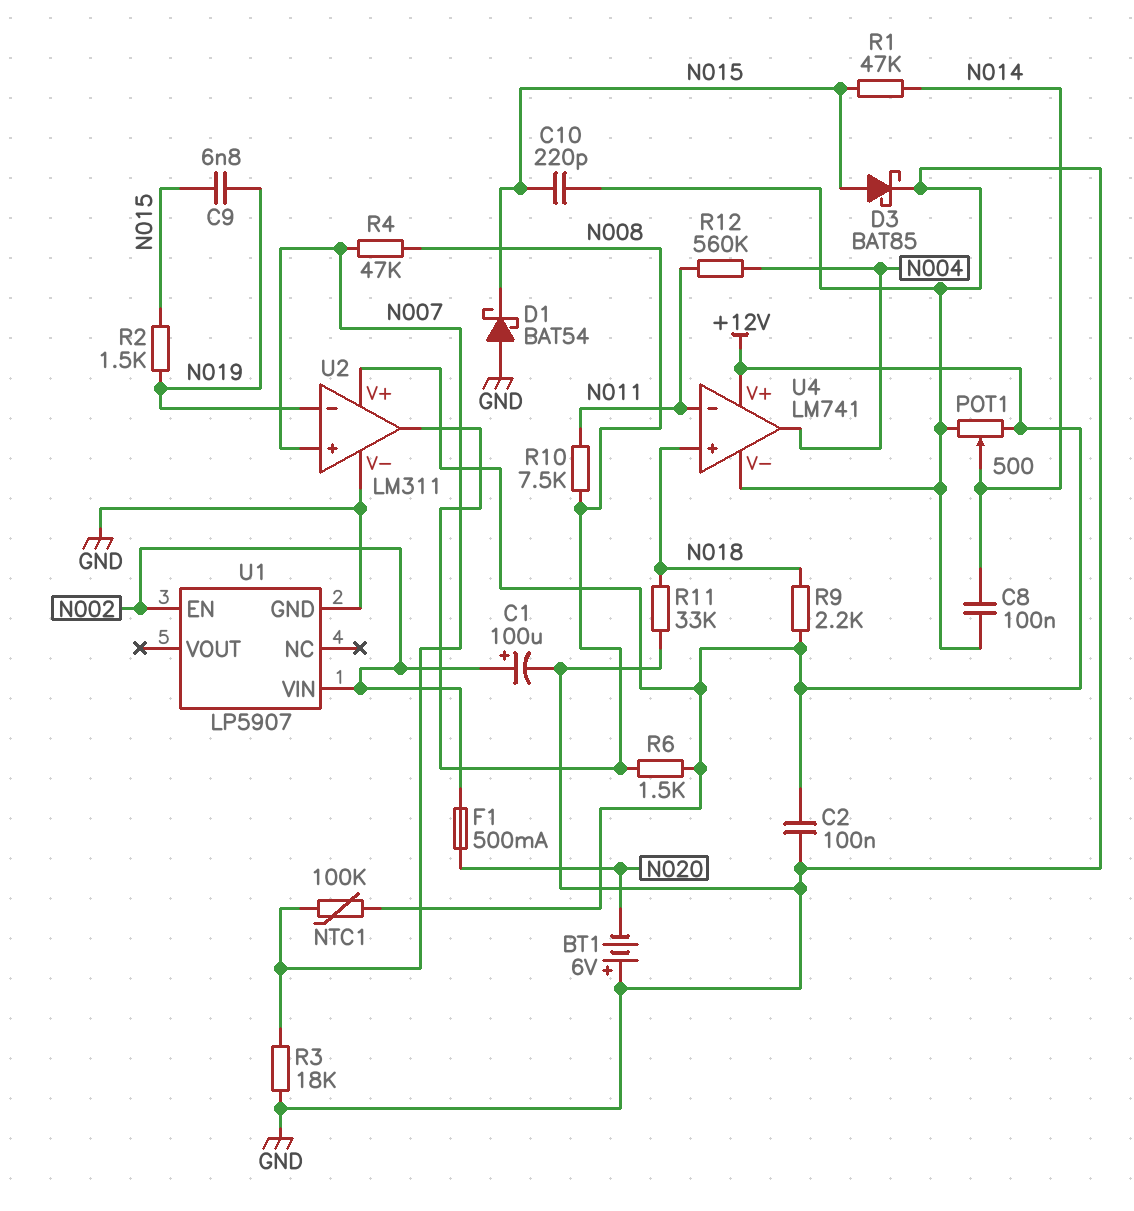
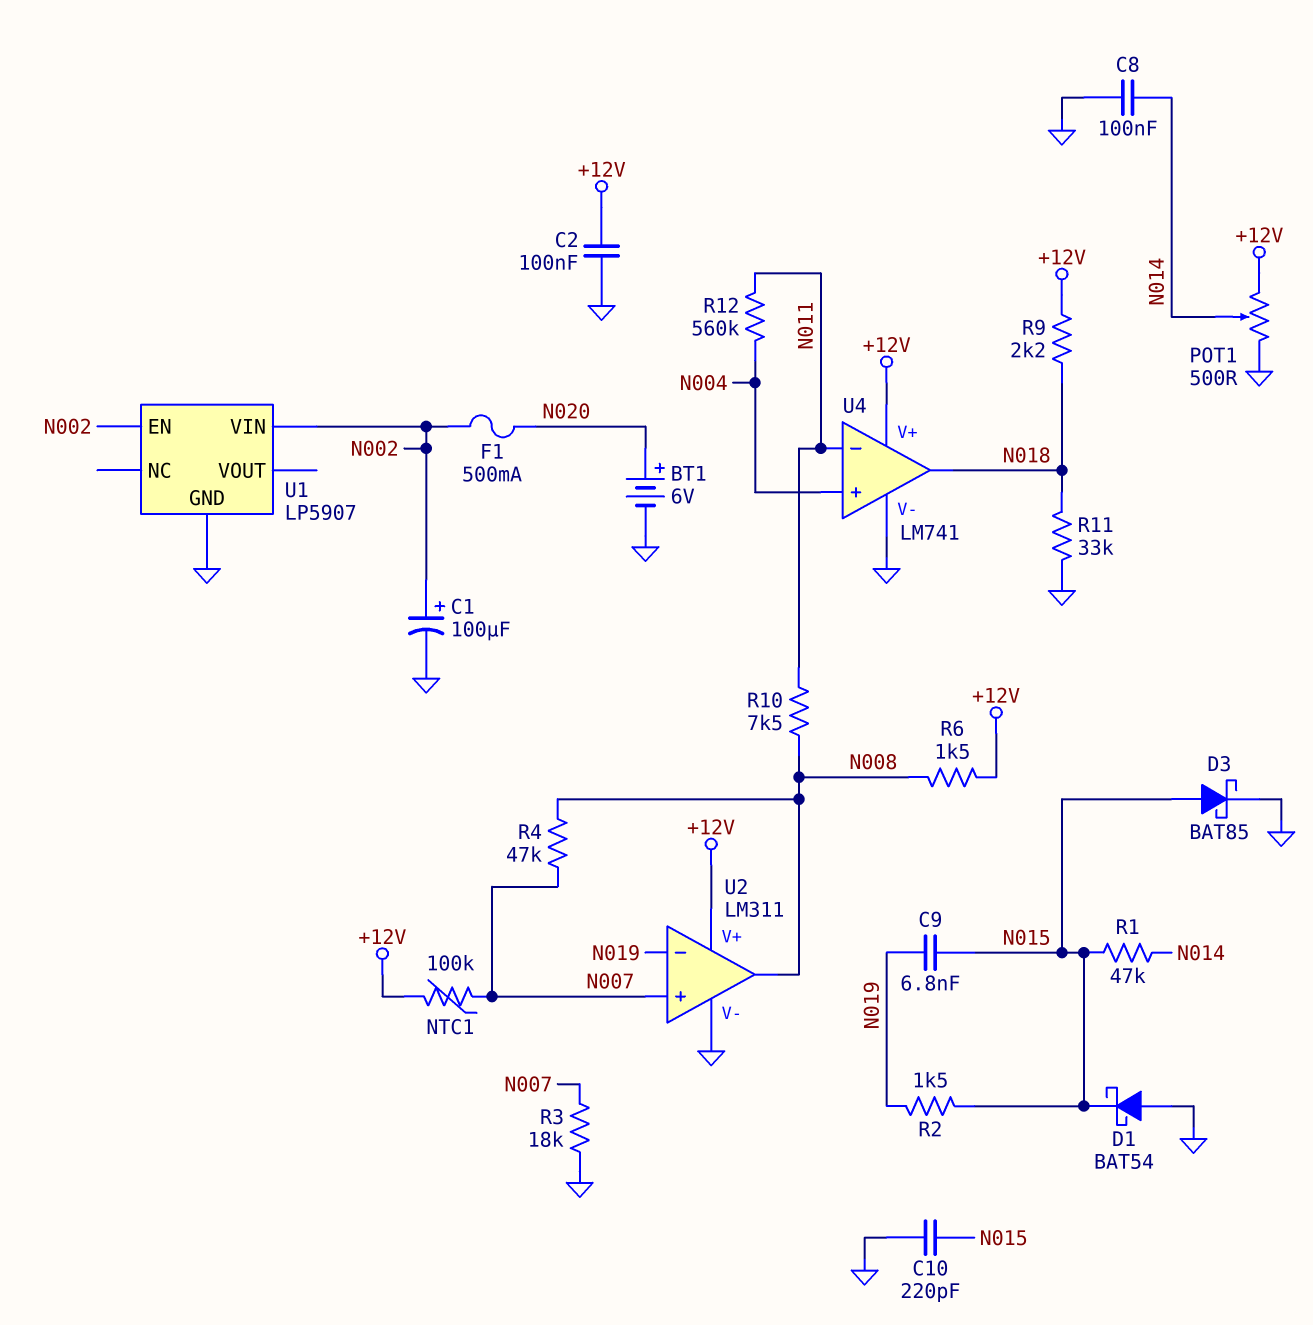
BT1: 6V (plus GND, minus N020) -> 6V (plus N020, minus GND)
U4 pin in+: N018 -> N004
U4 pin out: N004 -> N018

